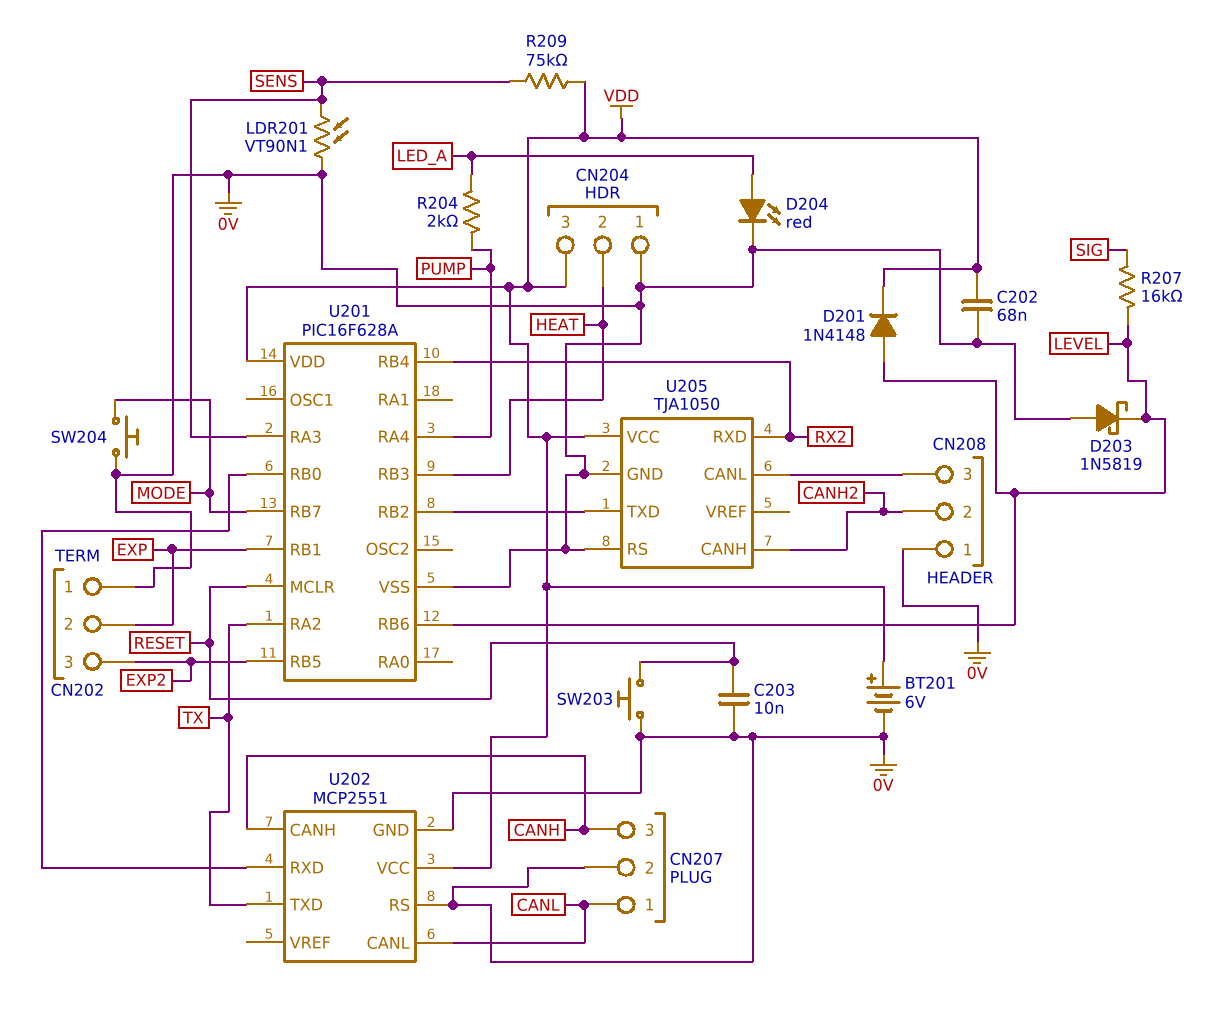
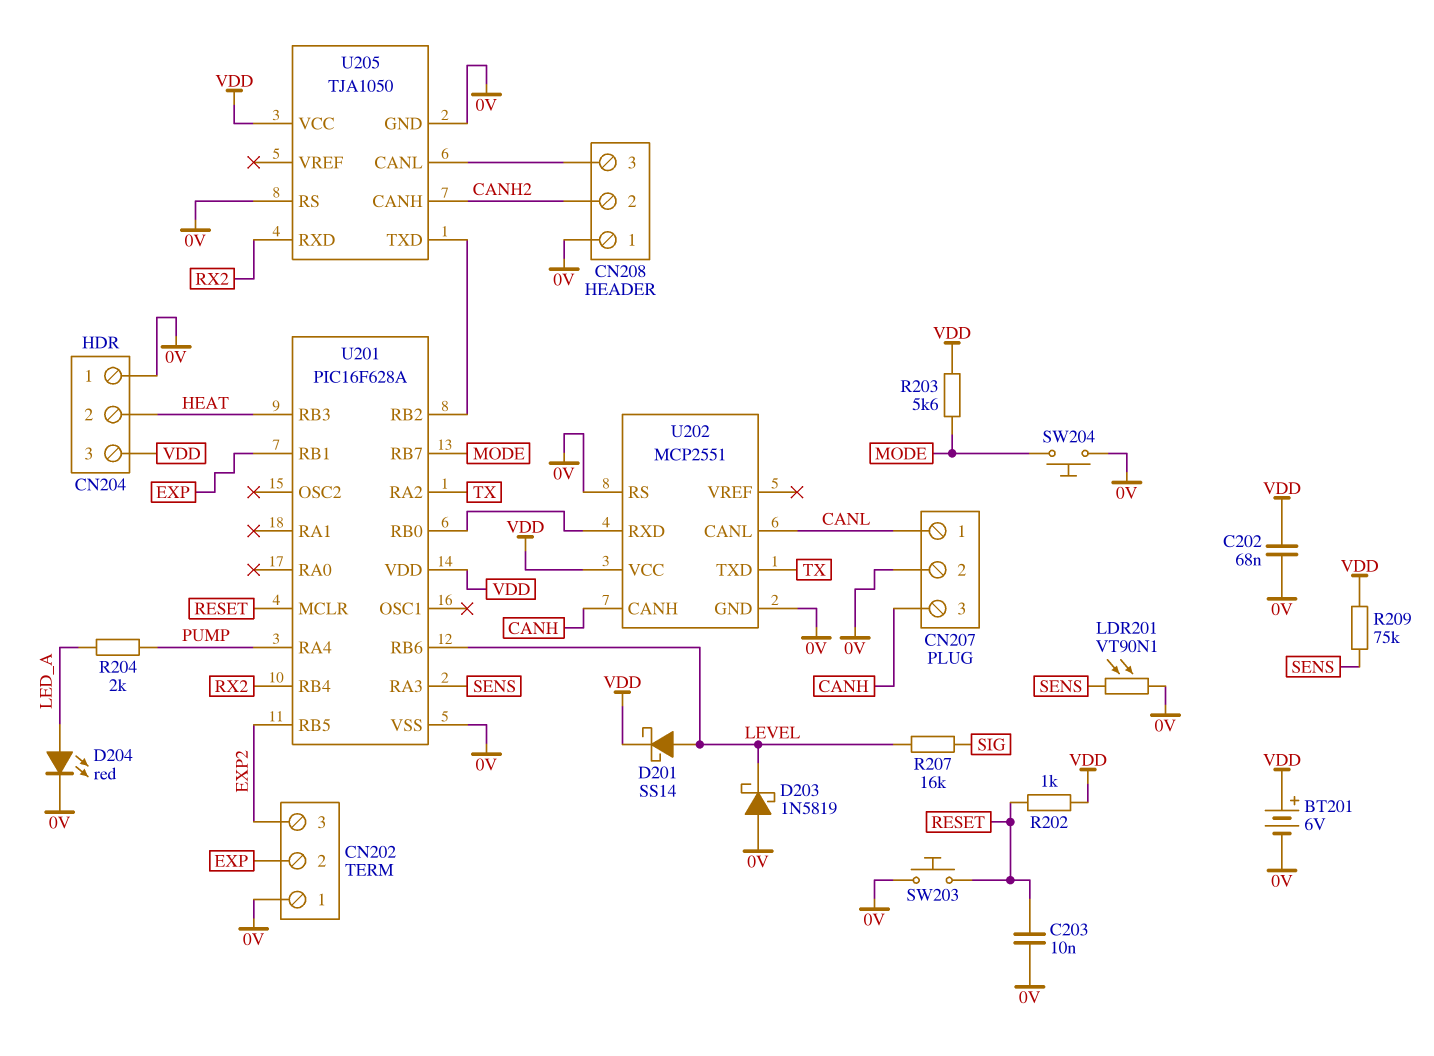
D201: diode 1N4148 (A LEVEL, K VDD) -> schottky SS14 (A LEVEL, K VDD)
R202: none -> 1k (RESET, VDD)
R203: none -> 5.6k (MODE, VDD)

